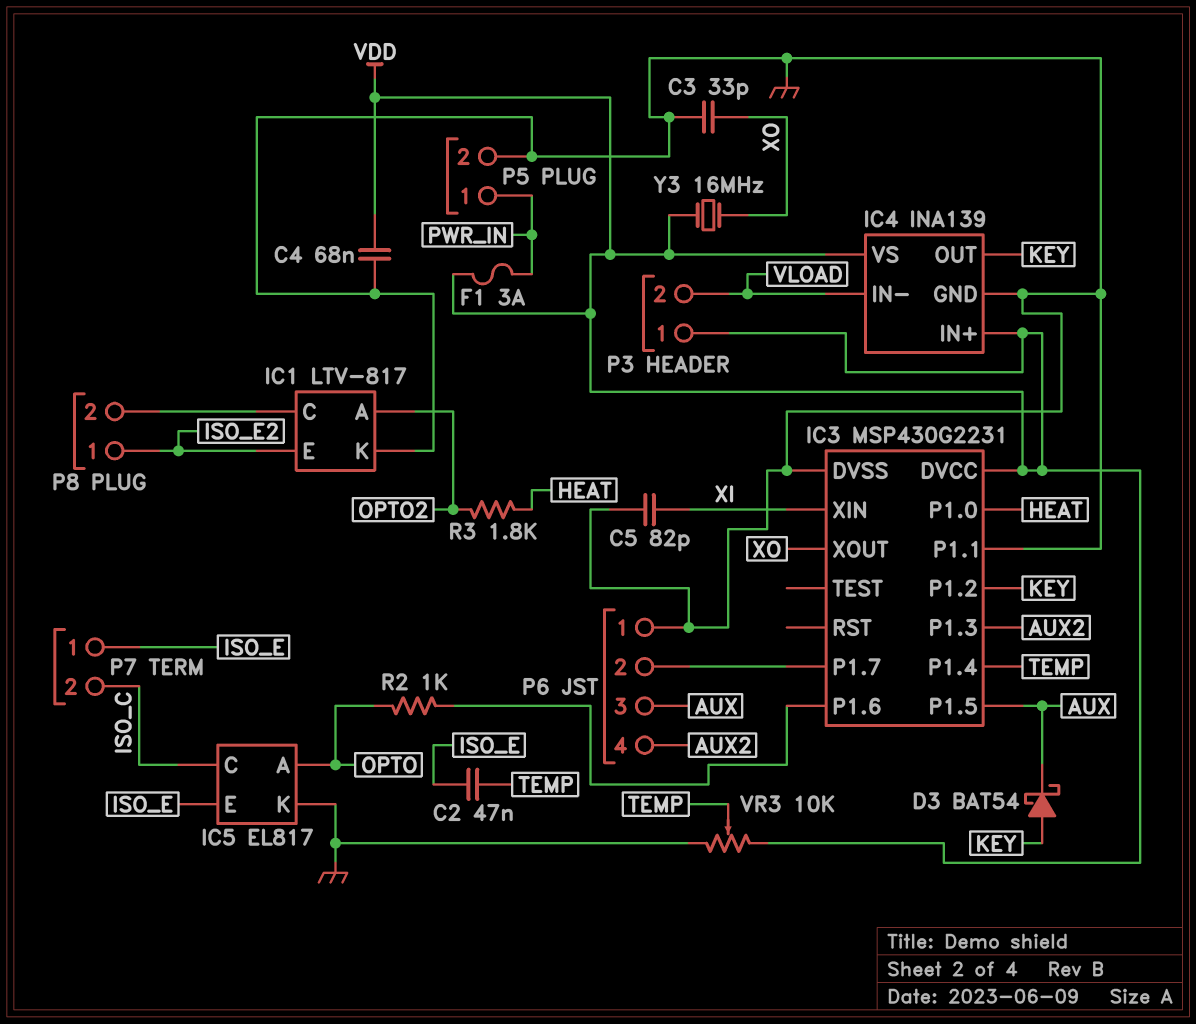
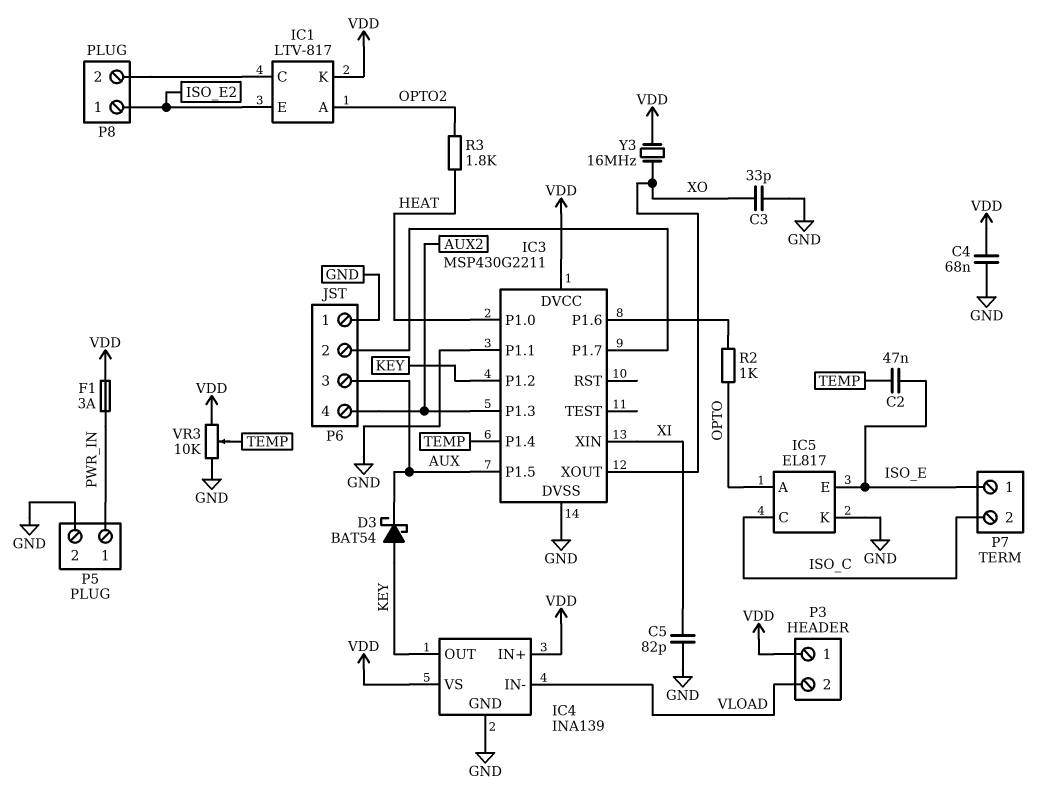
IC1 pin K: GND -> VDD
IC3: MSP430G2231 -> MSP430G2211

